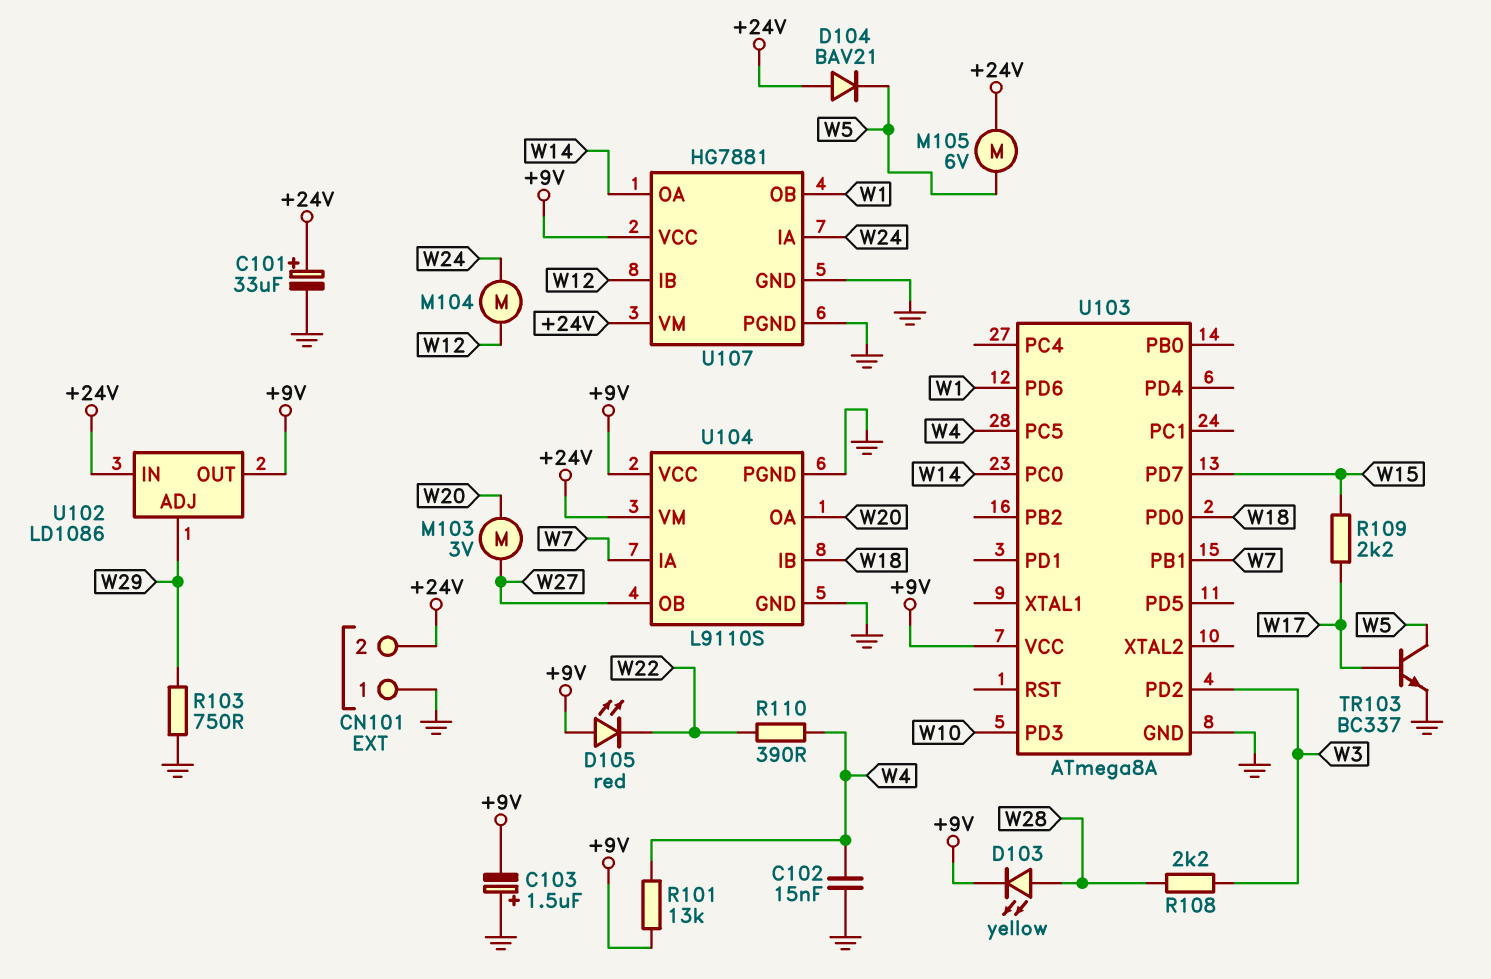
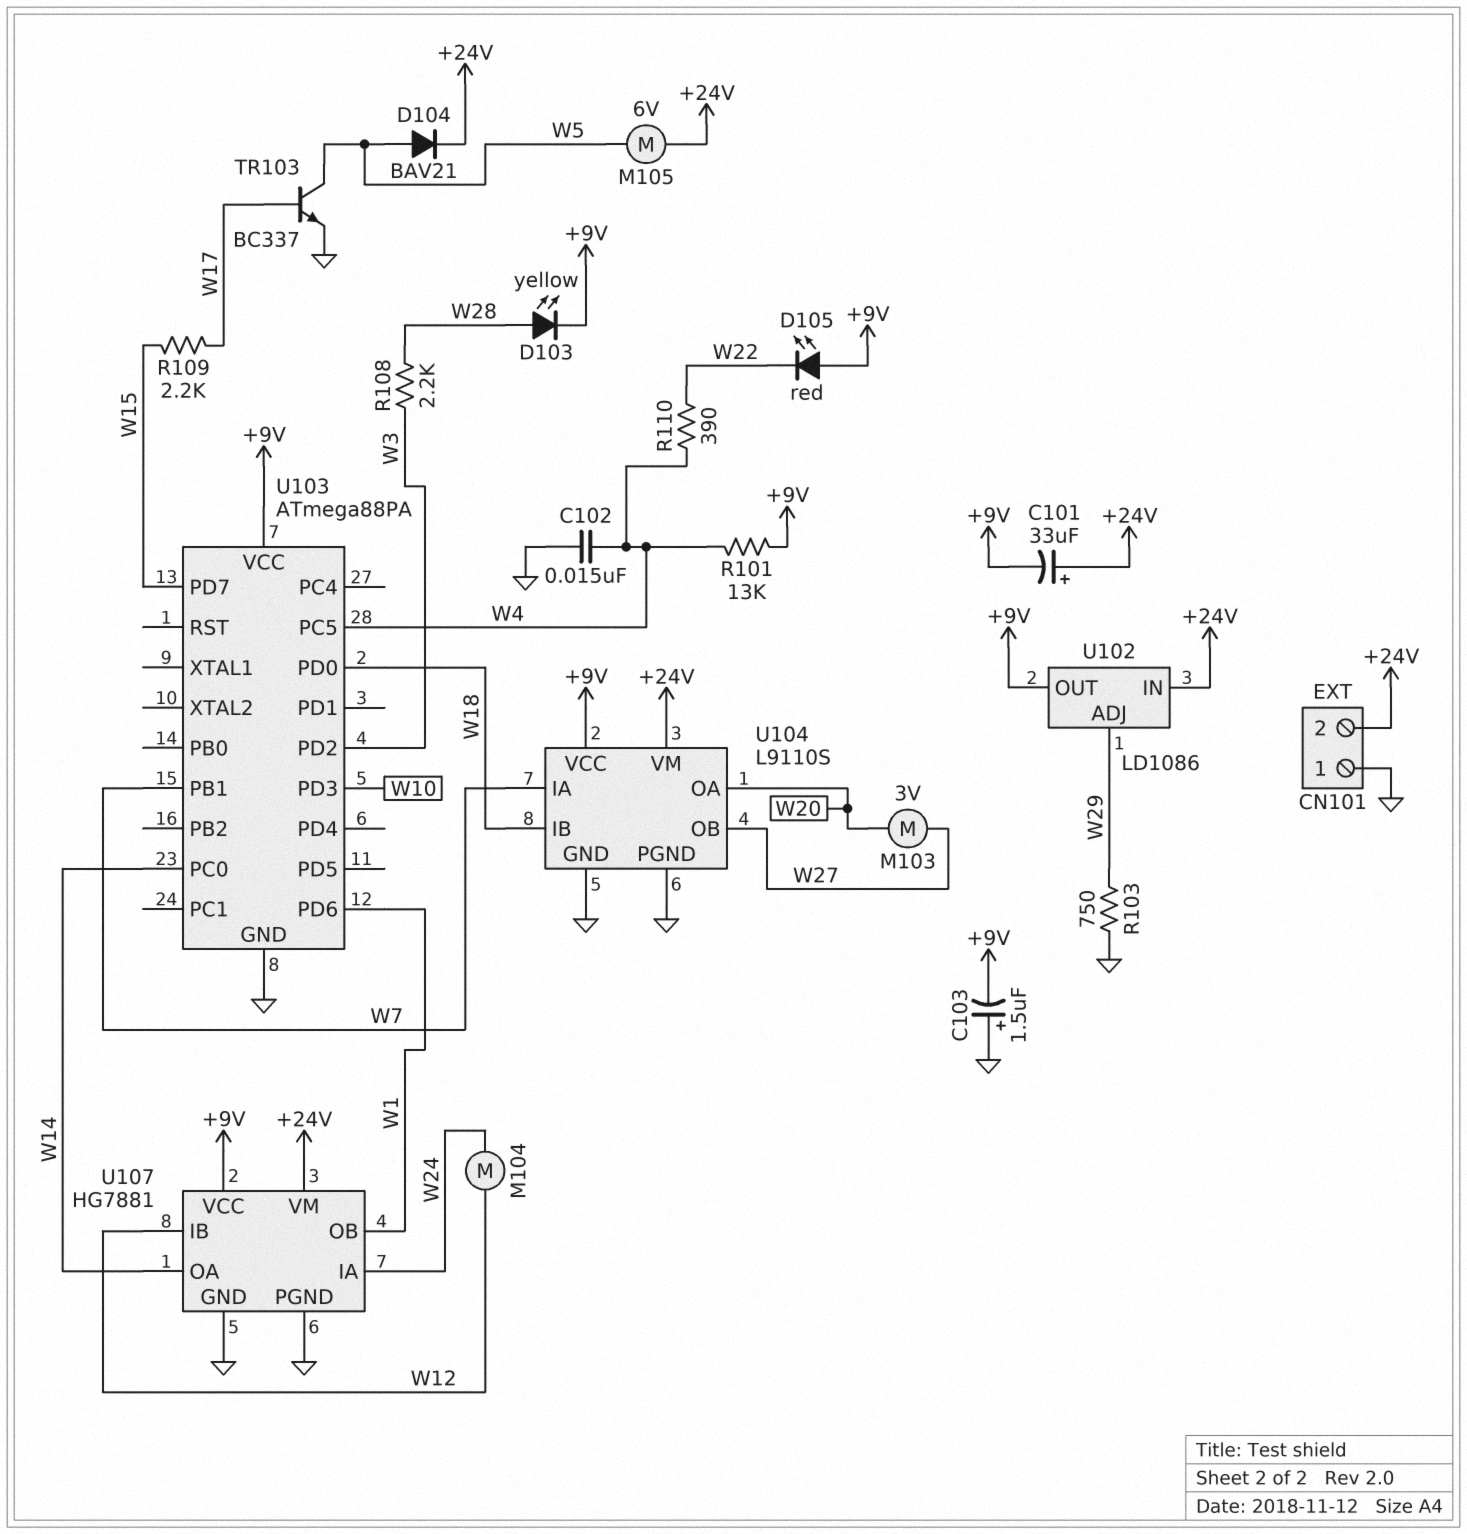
C101: 33uF (plus +24V, minus GND) -> 33uF (plus +24V, minus +9V)
D104: diode BAV21 (A +24V, K W5) -> diode BAV21 (A W5, K +24V)
U103: ATmega8A -> ATmega88PA

